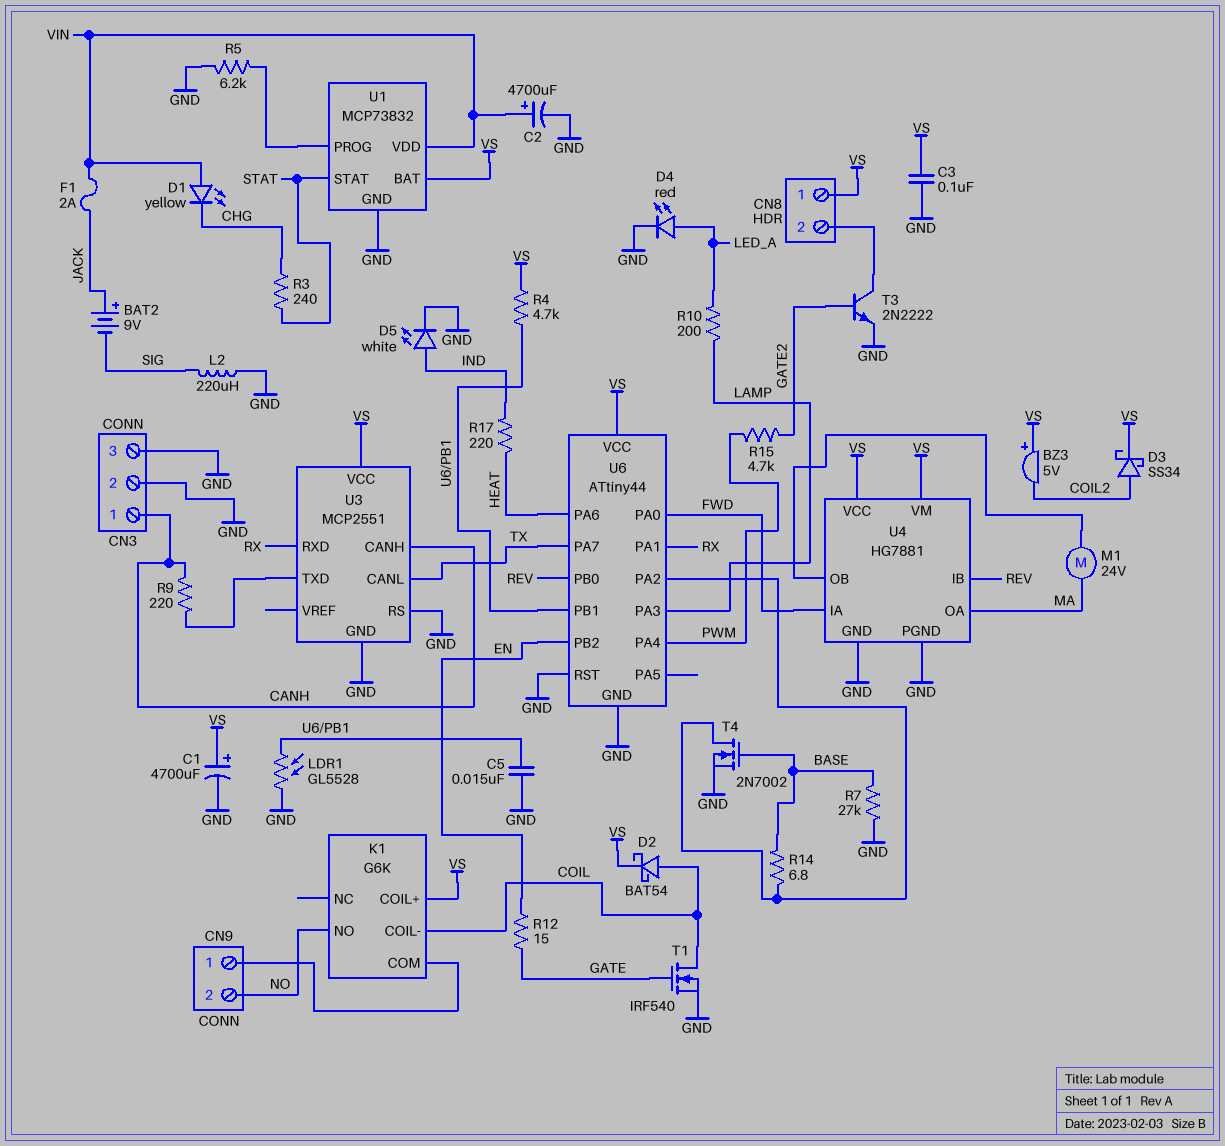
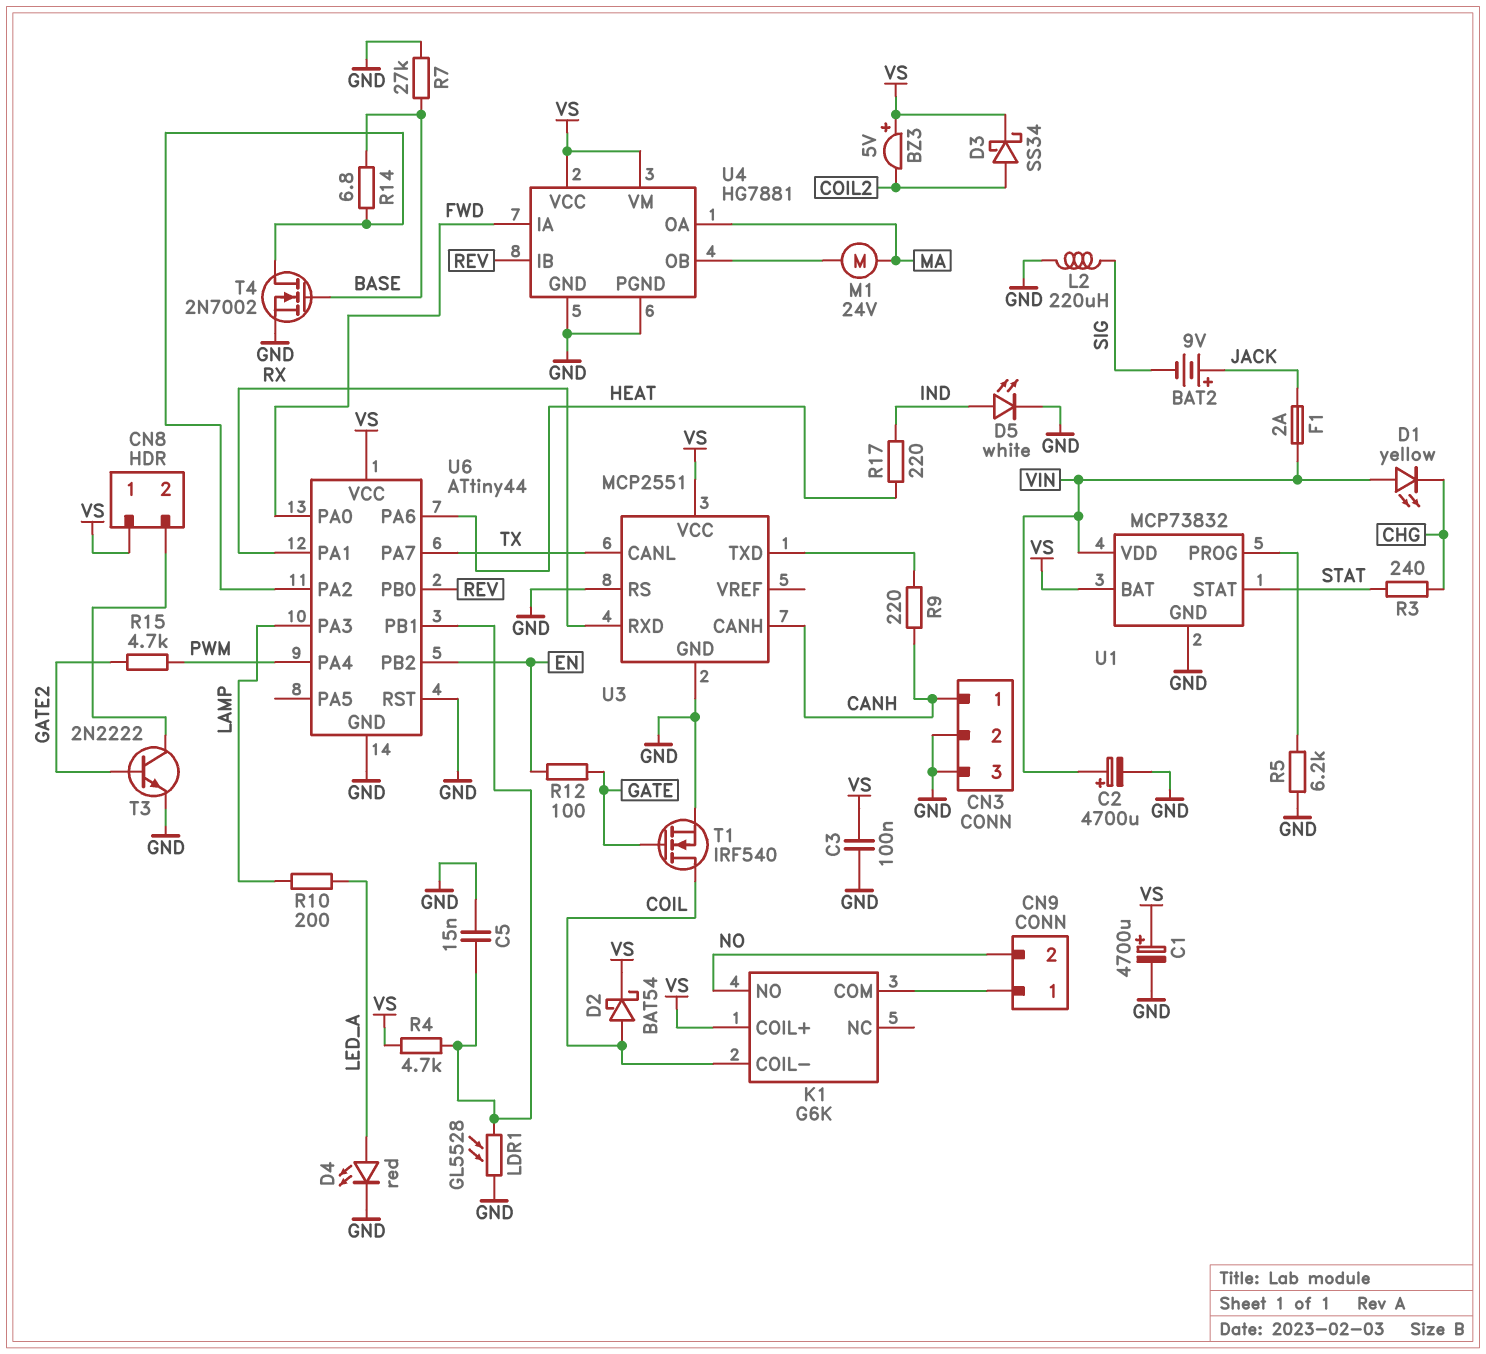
R12: 15 (EN, GATE) -> 100 (EN, GATE)

